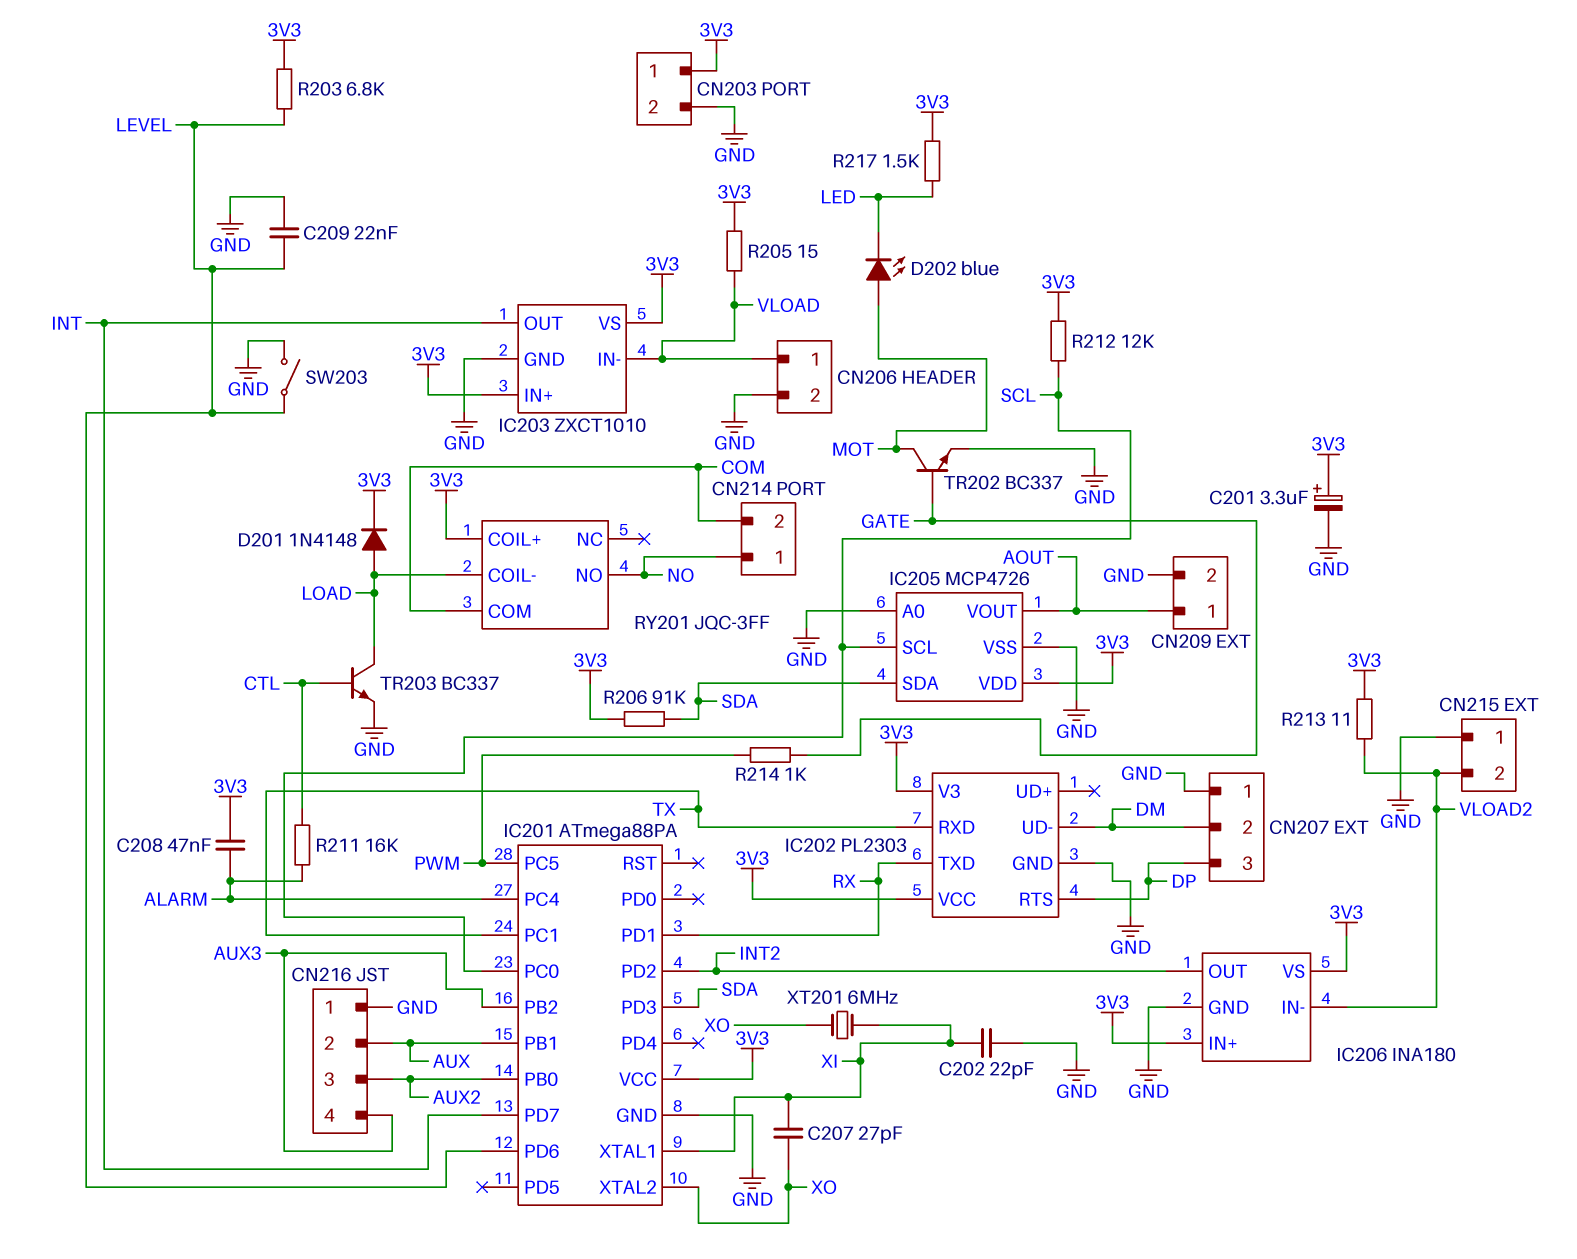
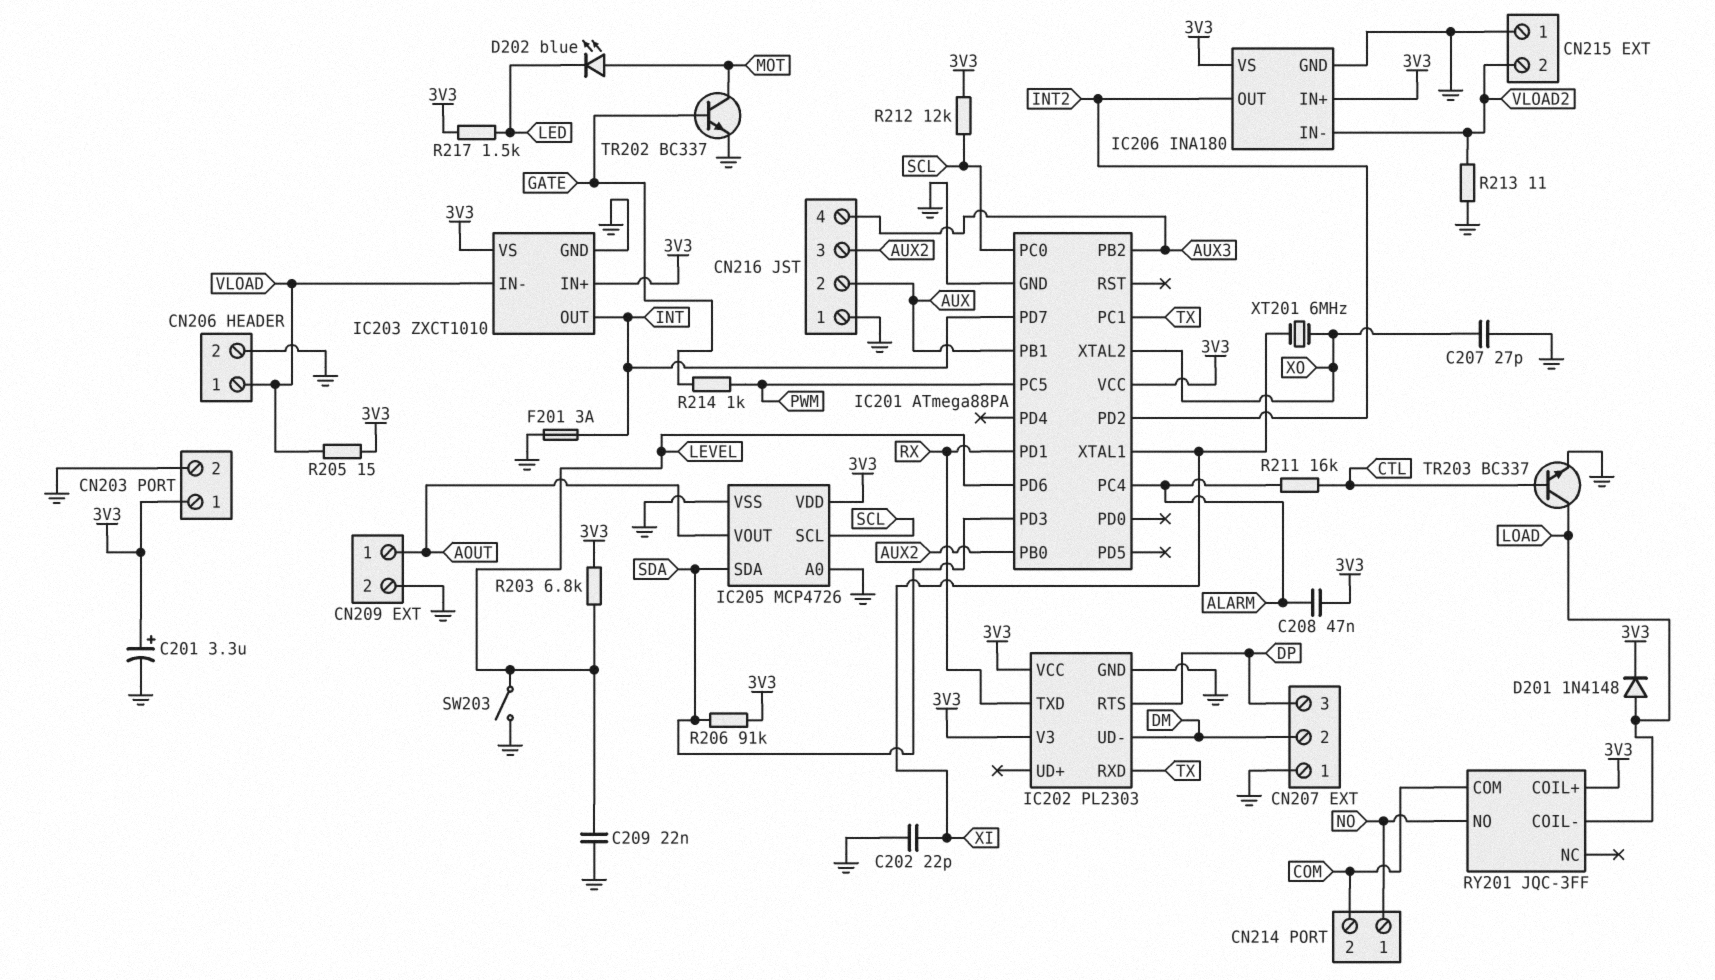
C207: 27pF (XI, XO) -> 27pF (GND, XO)
F201: none -> 3A (GND, INT)
R213: 11 (3V3, VLOAD2) -> 11 (GND, VLOAD2)

